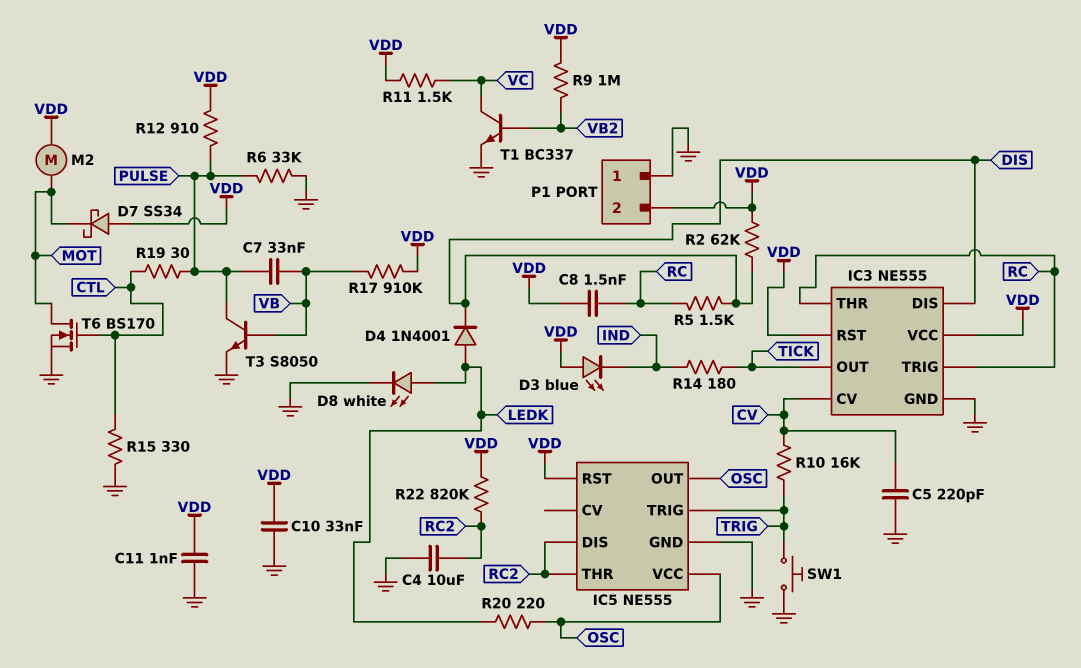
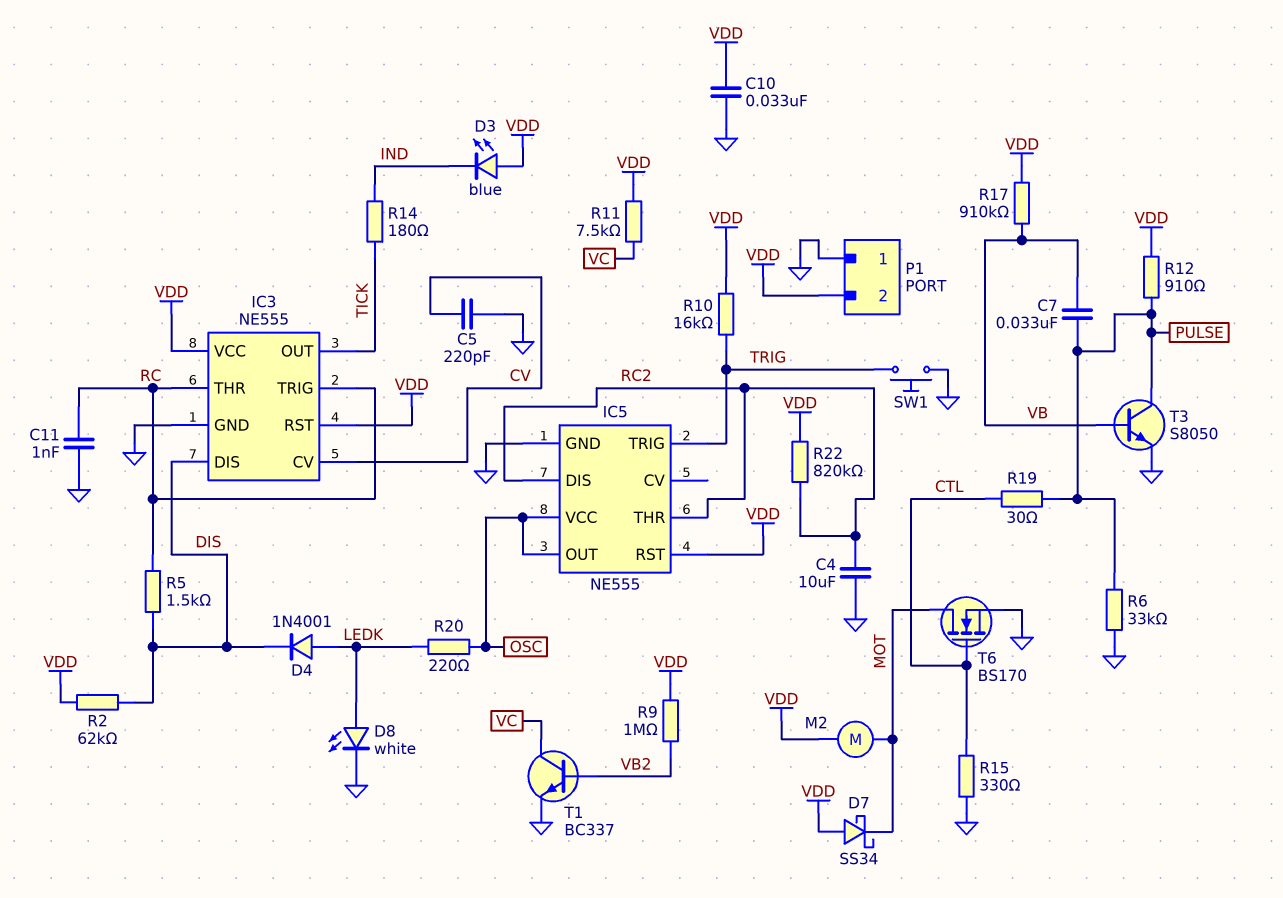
C8: 1.5nF (RC, VDD) -> none
C11: 1nF (GND, VDD) -> 1nF (GND, RC)
R10: 16k (CV, TRIG) -> 16k (TRIG, VDD)
R11: 1.5k (VC, VDD) -> 7.5k (VC, VDD)

